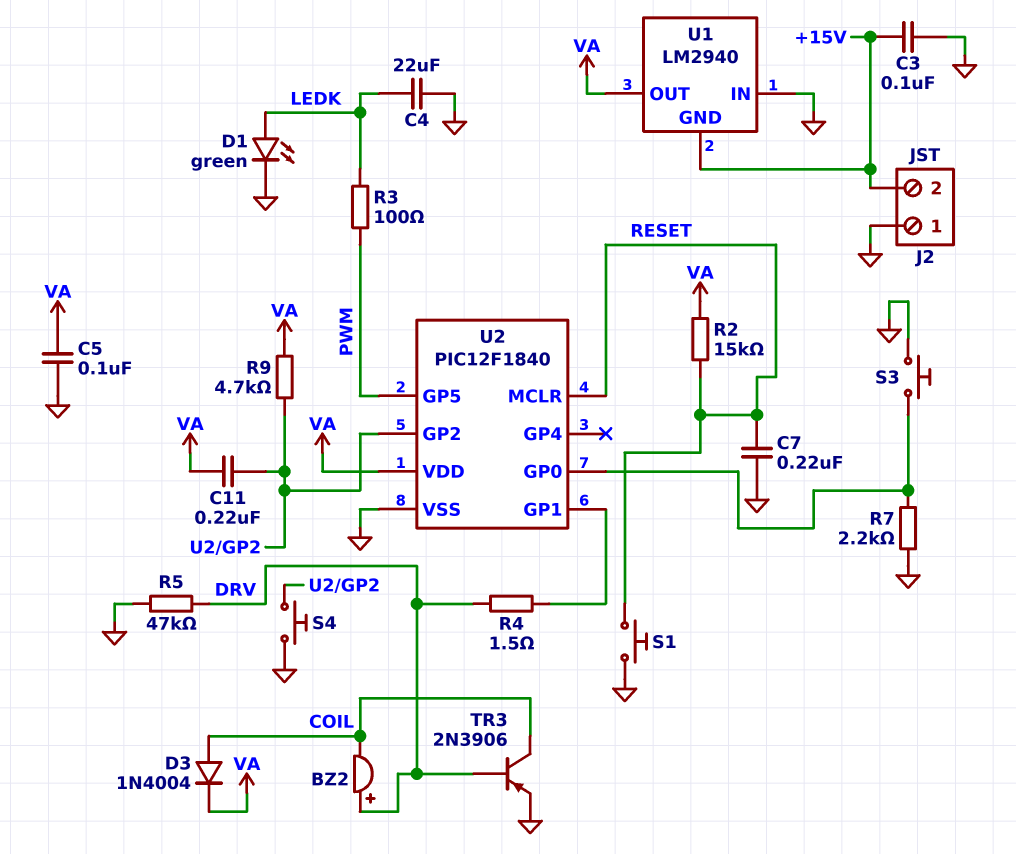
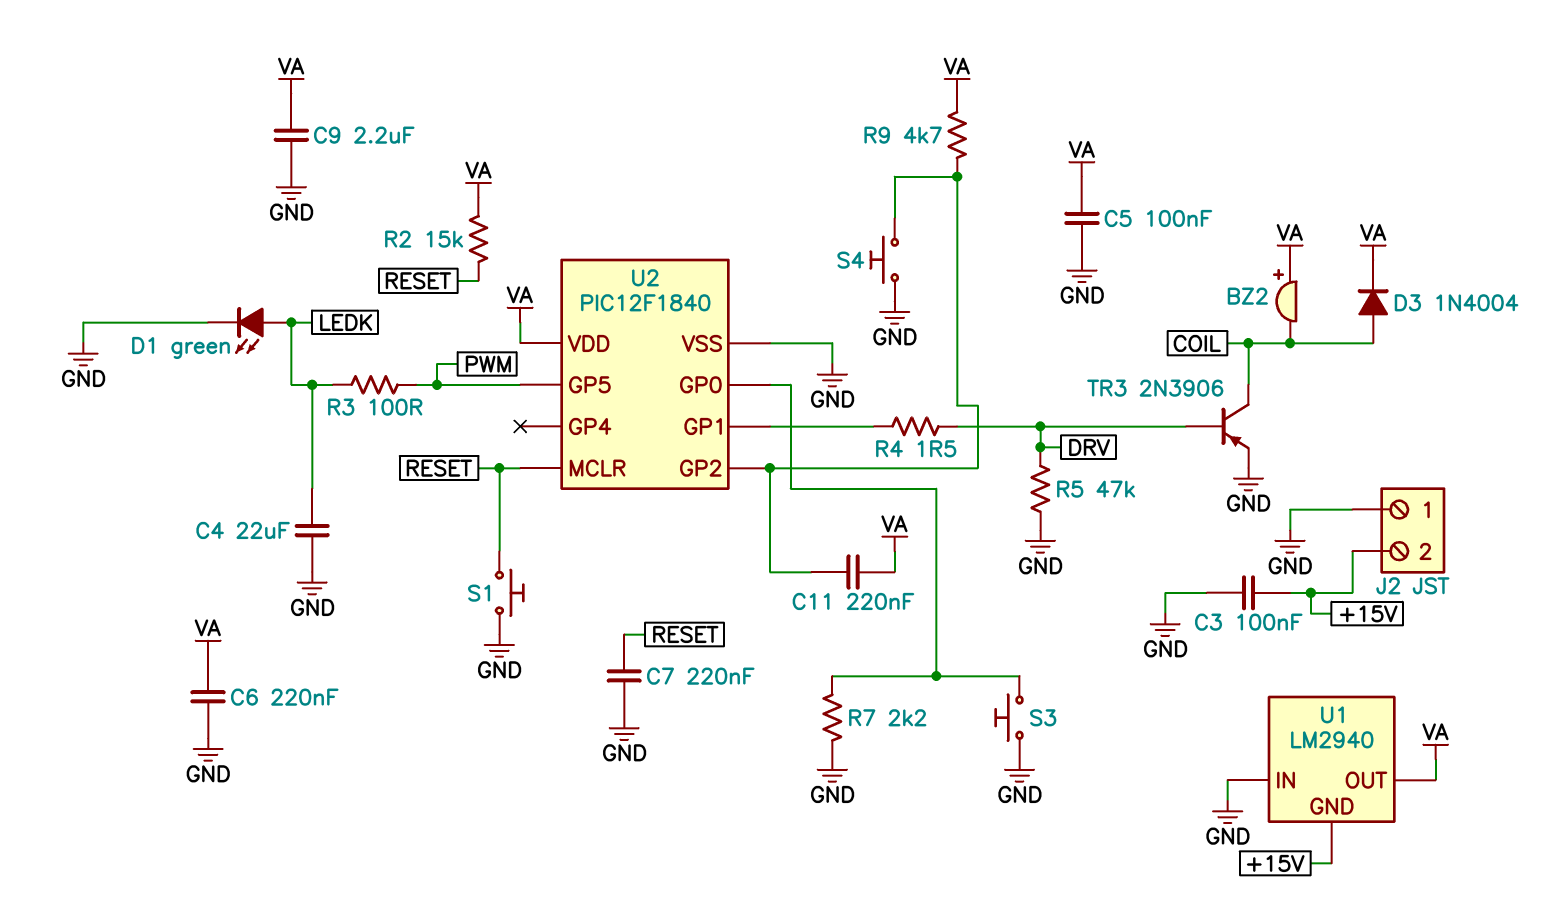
BZ2: buzzer (plus DRV, minus COIL) -> buzzer (plus VA, minus COIL)
C6: none -> 220nF (GND, VA)
C9: none -> 2.2uF (GND, VA)

